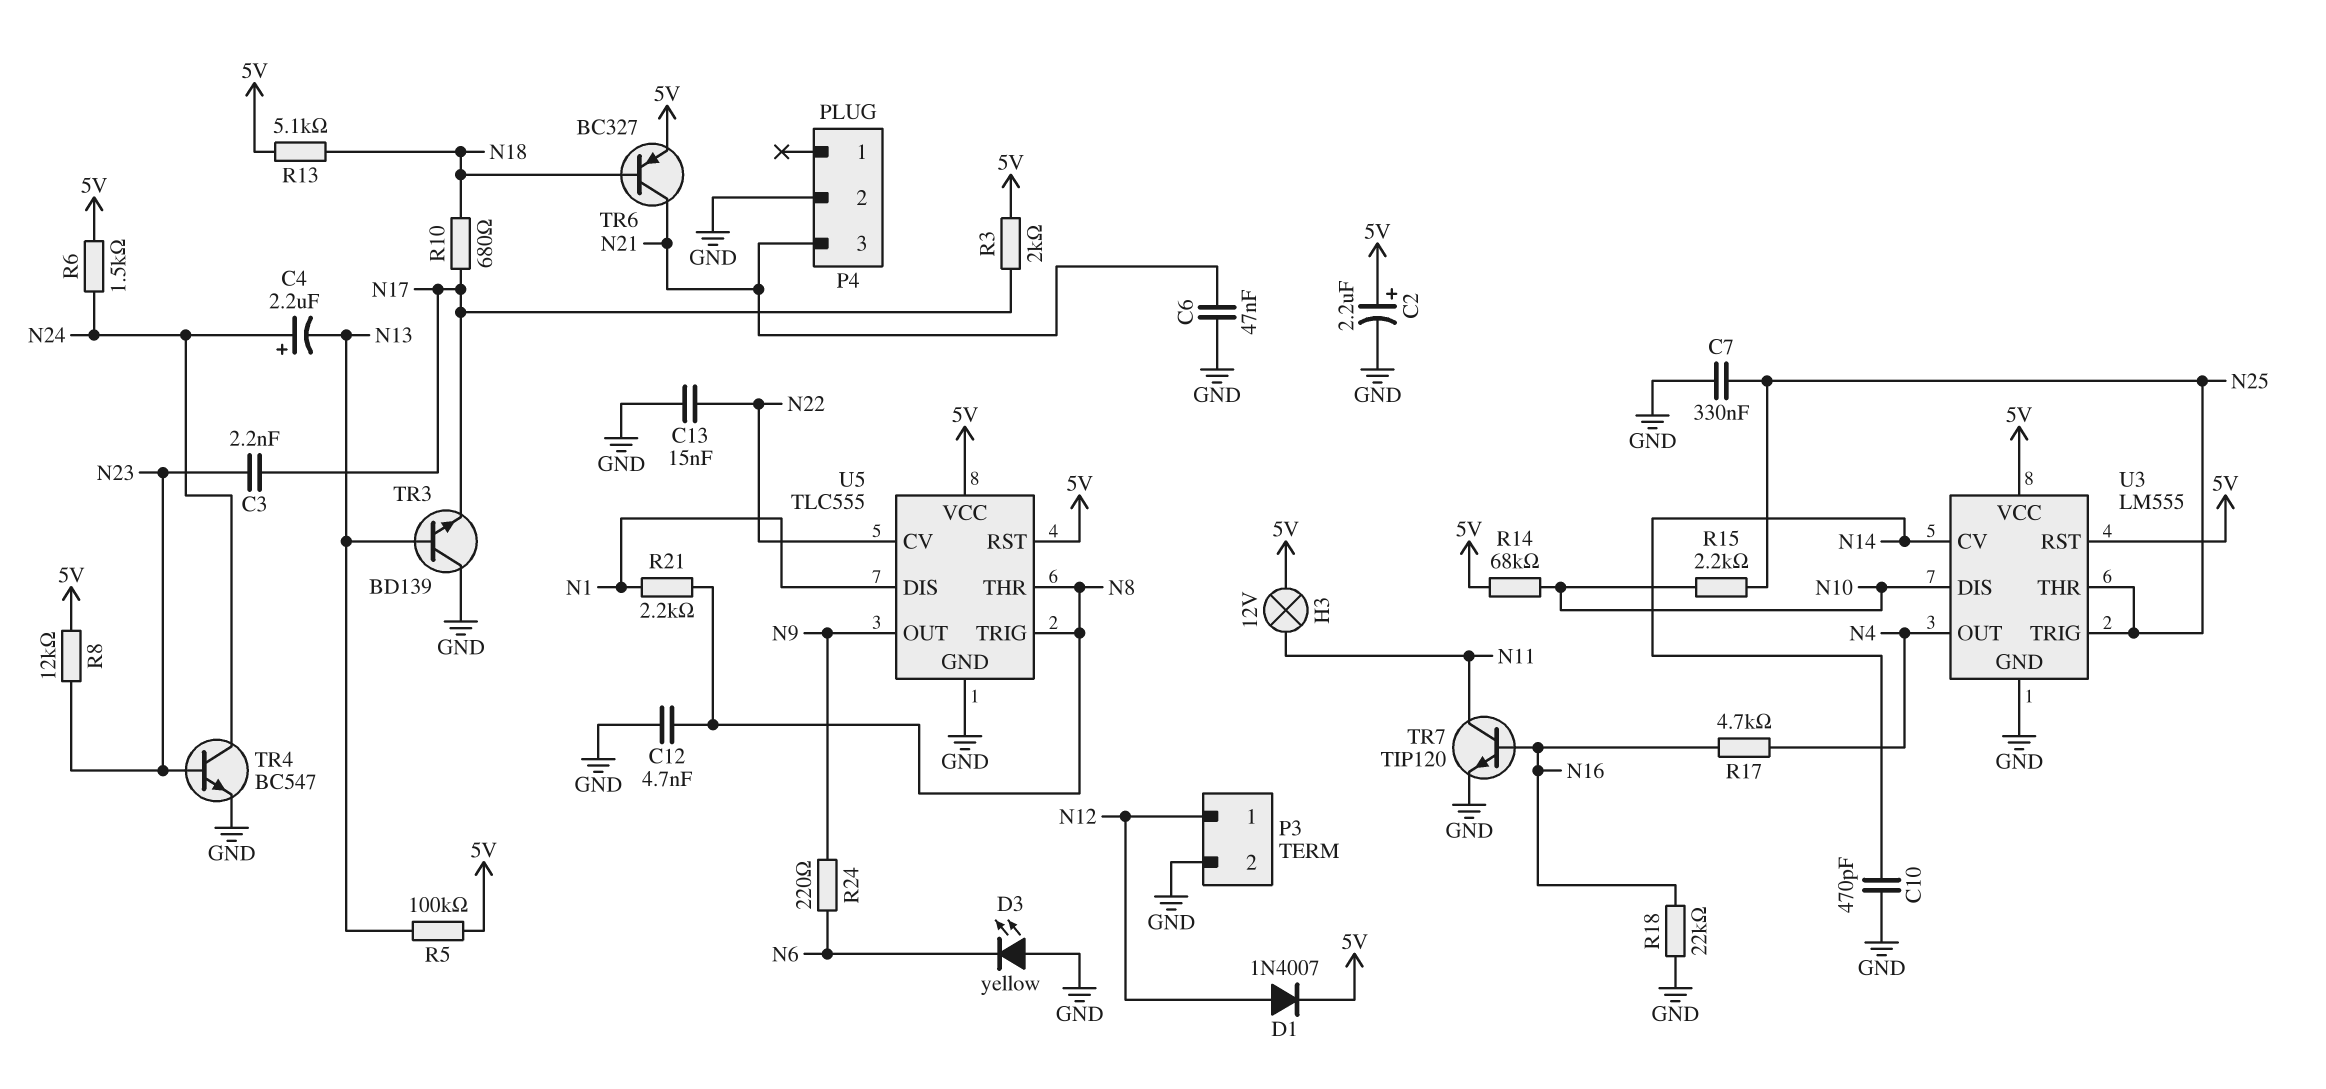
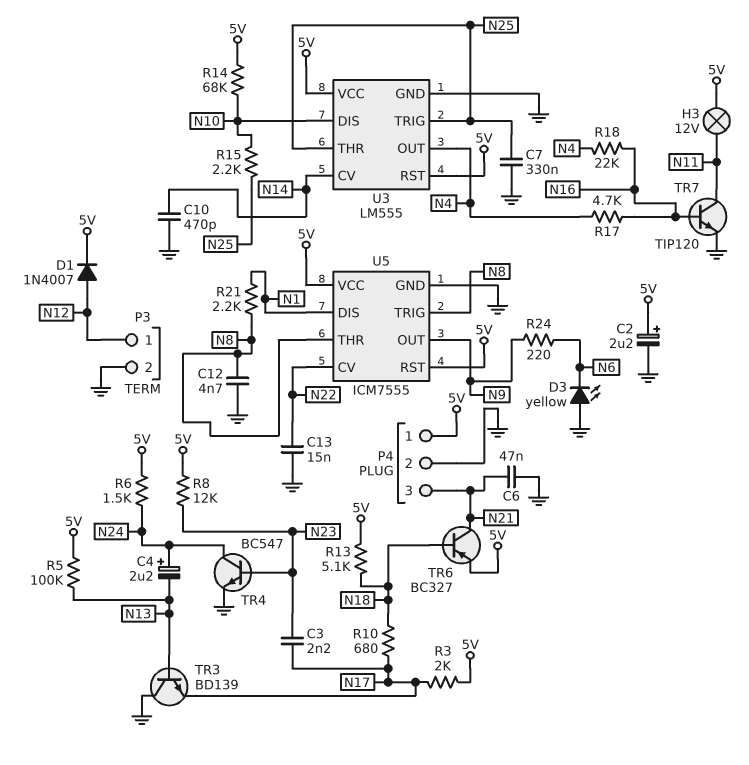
P4 pin 1: none -> 5V
R18: 22k (GND, N16) -> 22k (N4, N16)
U5: TLC555 -> ICM7555

